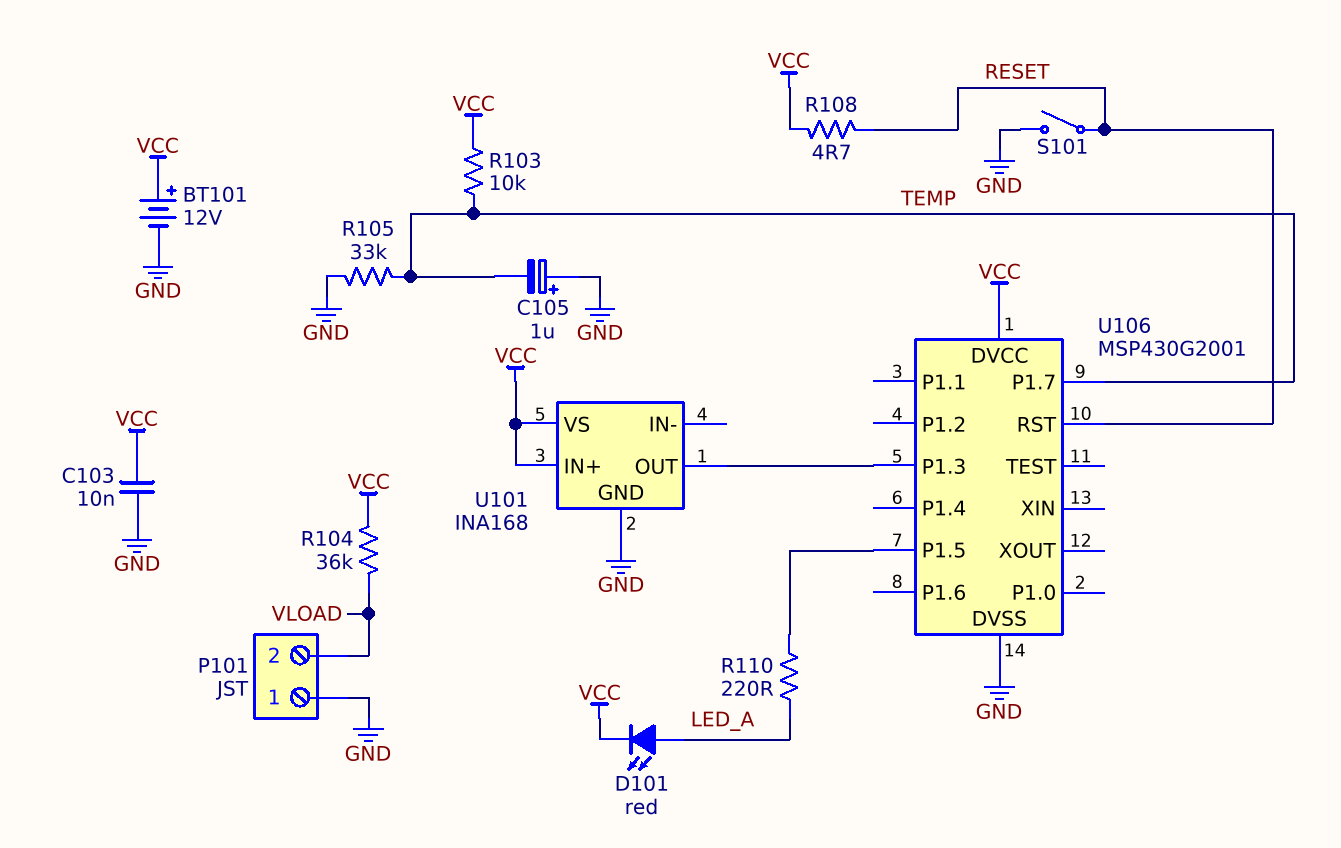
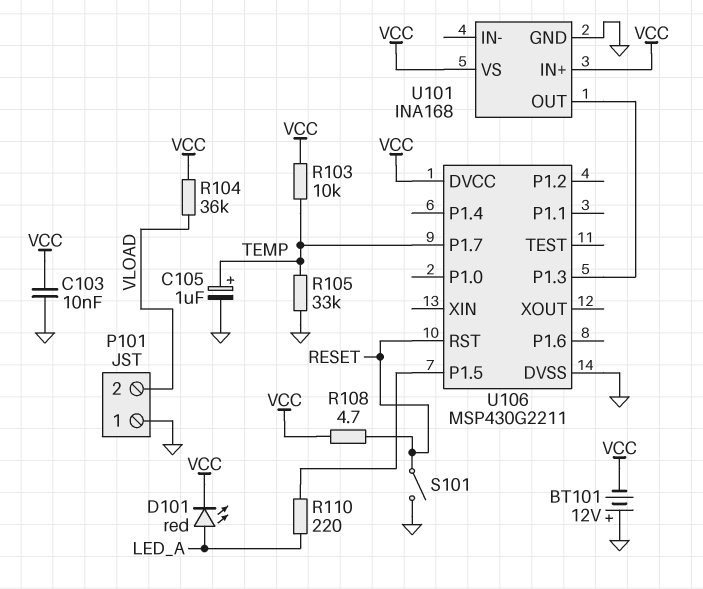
BT101: 12V (plus VCC, minus GND) -> 12V (plus GND, minus VCC)
C105: 1uF (plus GND, minus TEMP) -> 1uF (plus TEMP, minus GND)
U106: MSP430G2001 -> MSP430G2211

